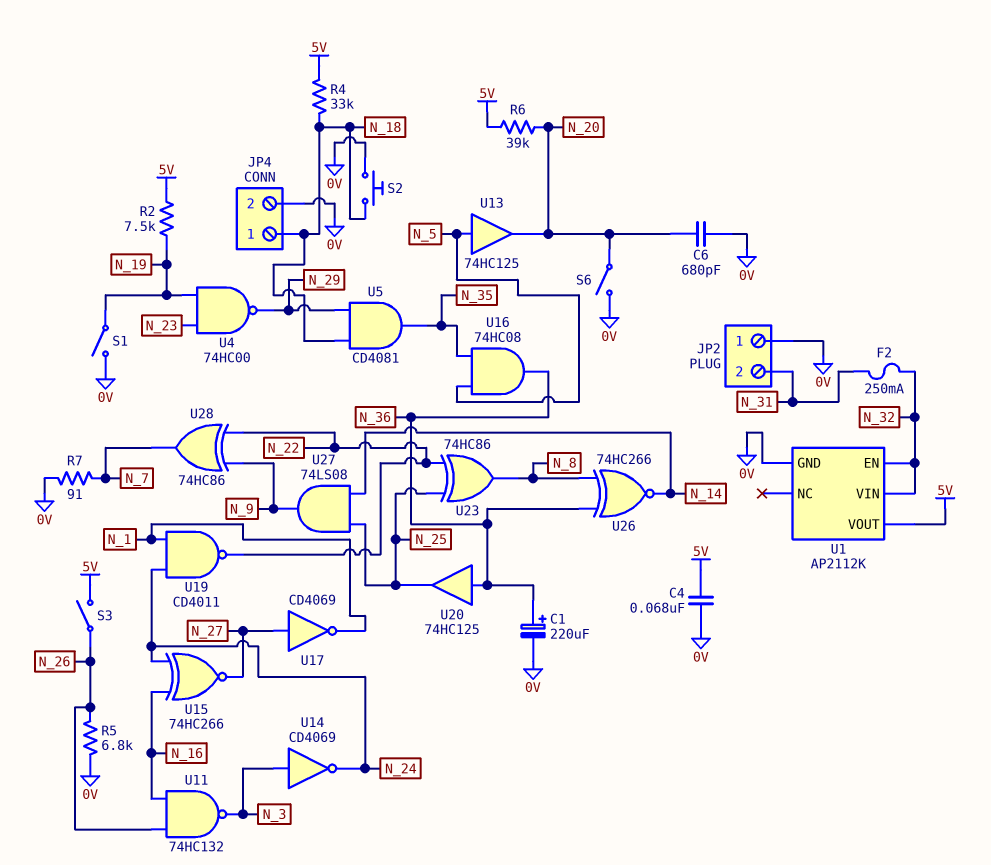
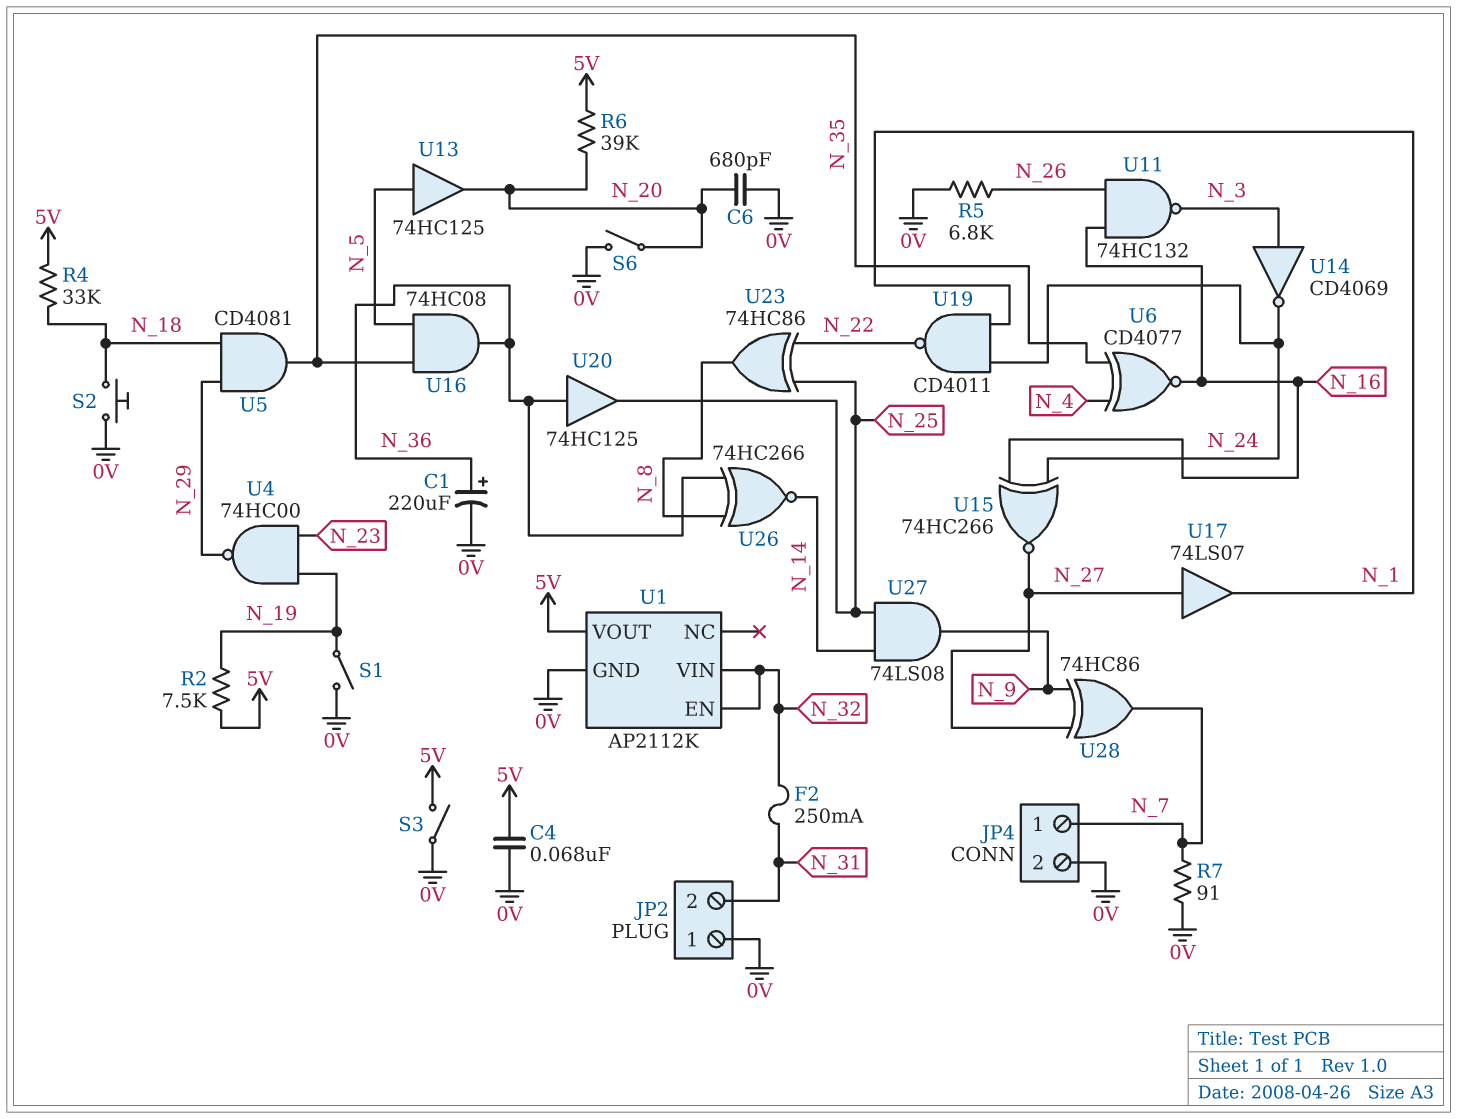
JP4 pin 1: N_18 -> N_7
S3: switch (5V, N_26) -> switch (0V, 5V)
U6: none -> XNOR CD4077 (in N_4, in N_35, out N_16)
U17: NOT CD4069 (in N_27, out N_1) -> buffer 74LS07 (in N_27, out N_1)
U28: XOR 74HC86 (in N_9, in N_22, out N_7) -> XOR 74HC86 (in N_9, in N_27, out N_7)

